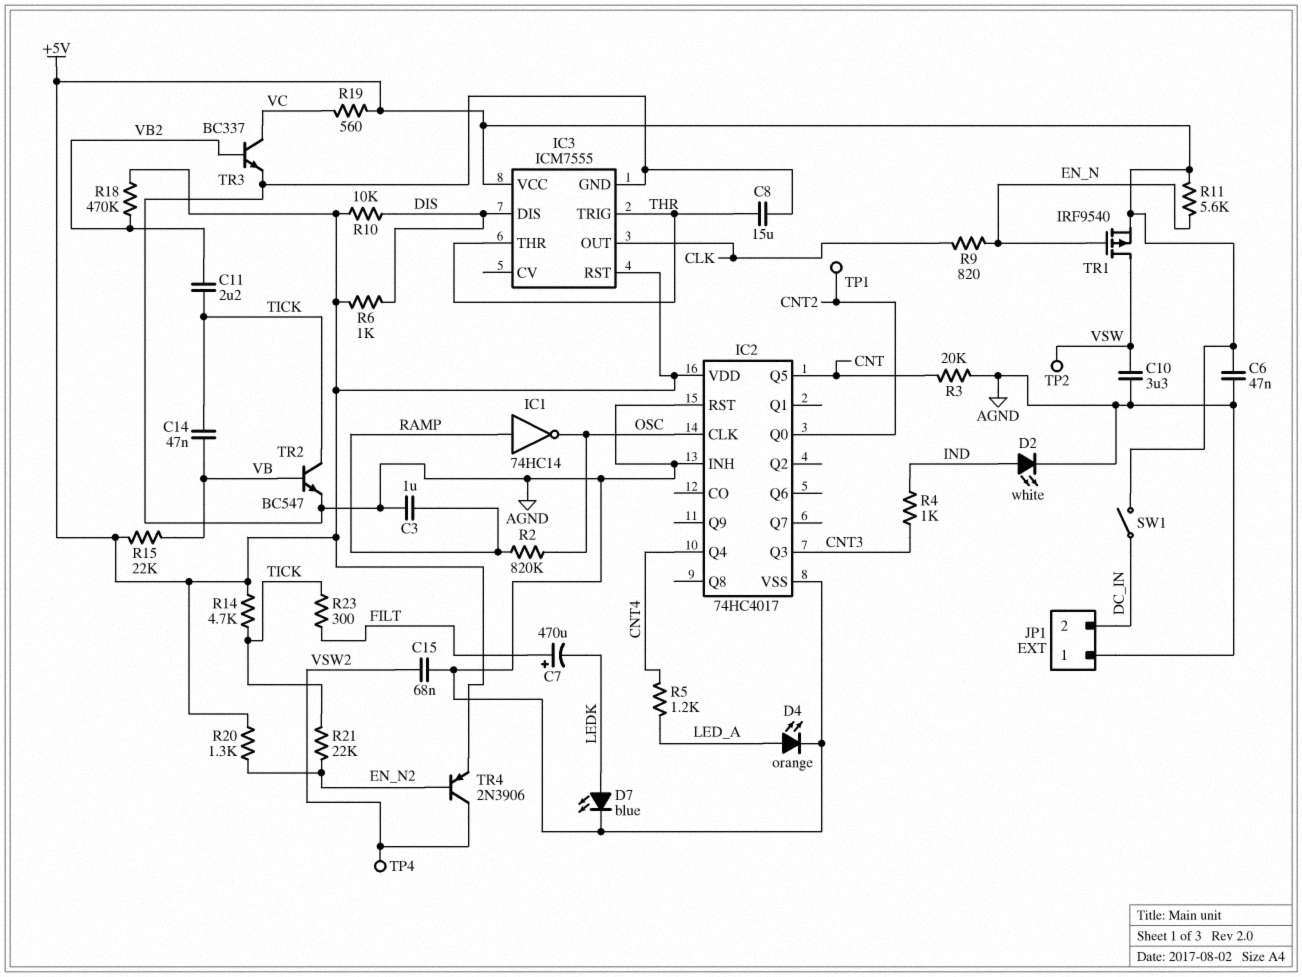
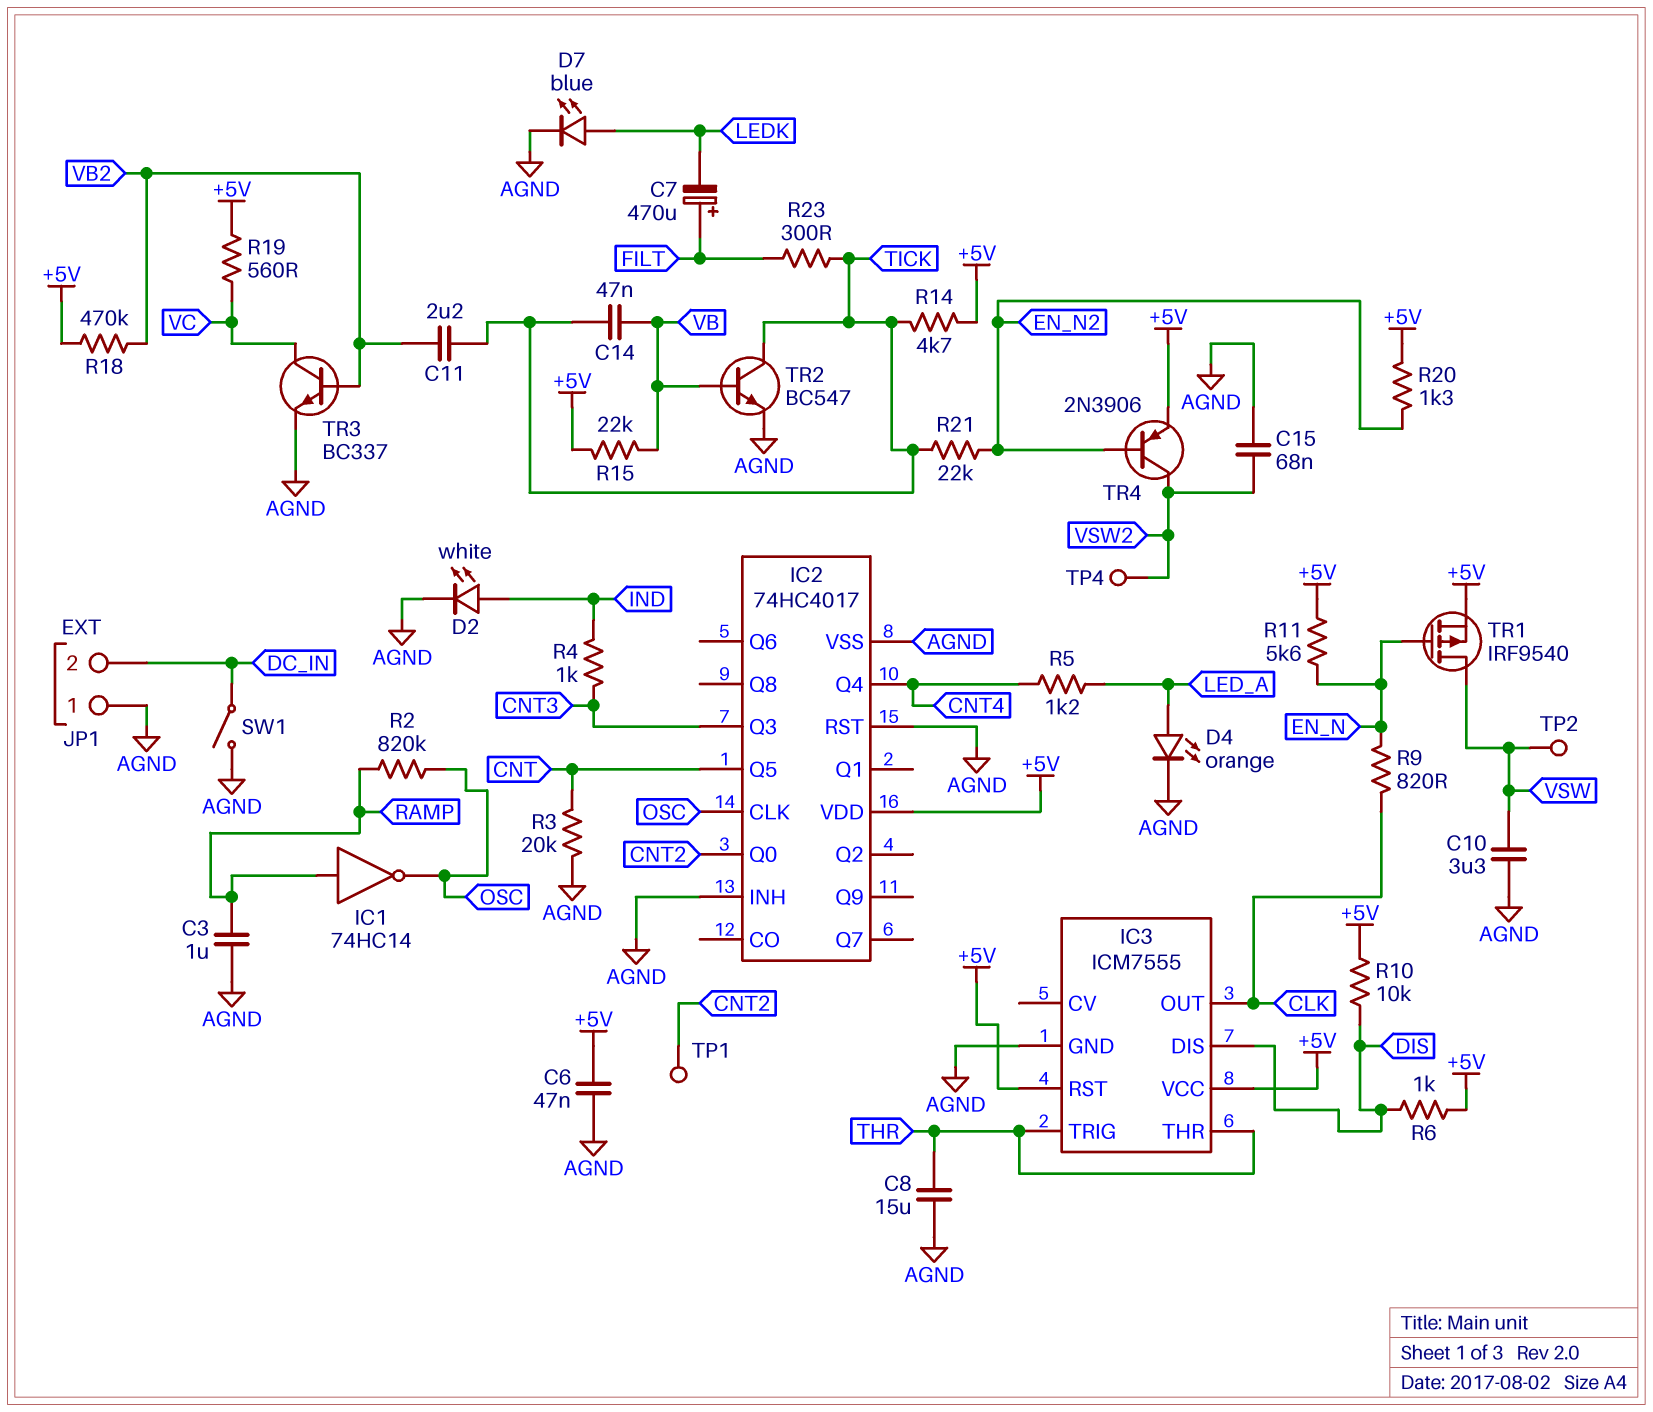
SW1: switch (+5V, DC_IN) -> switch (AGND, DC_IN)

